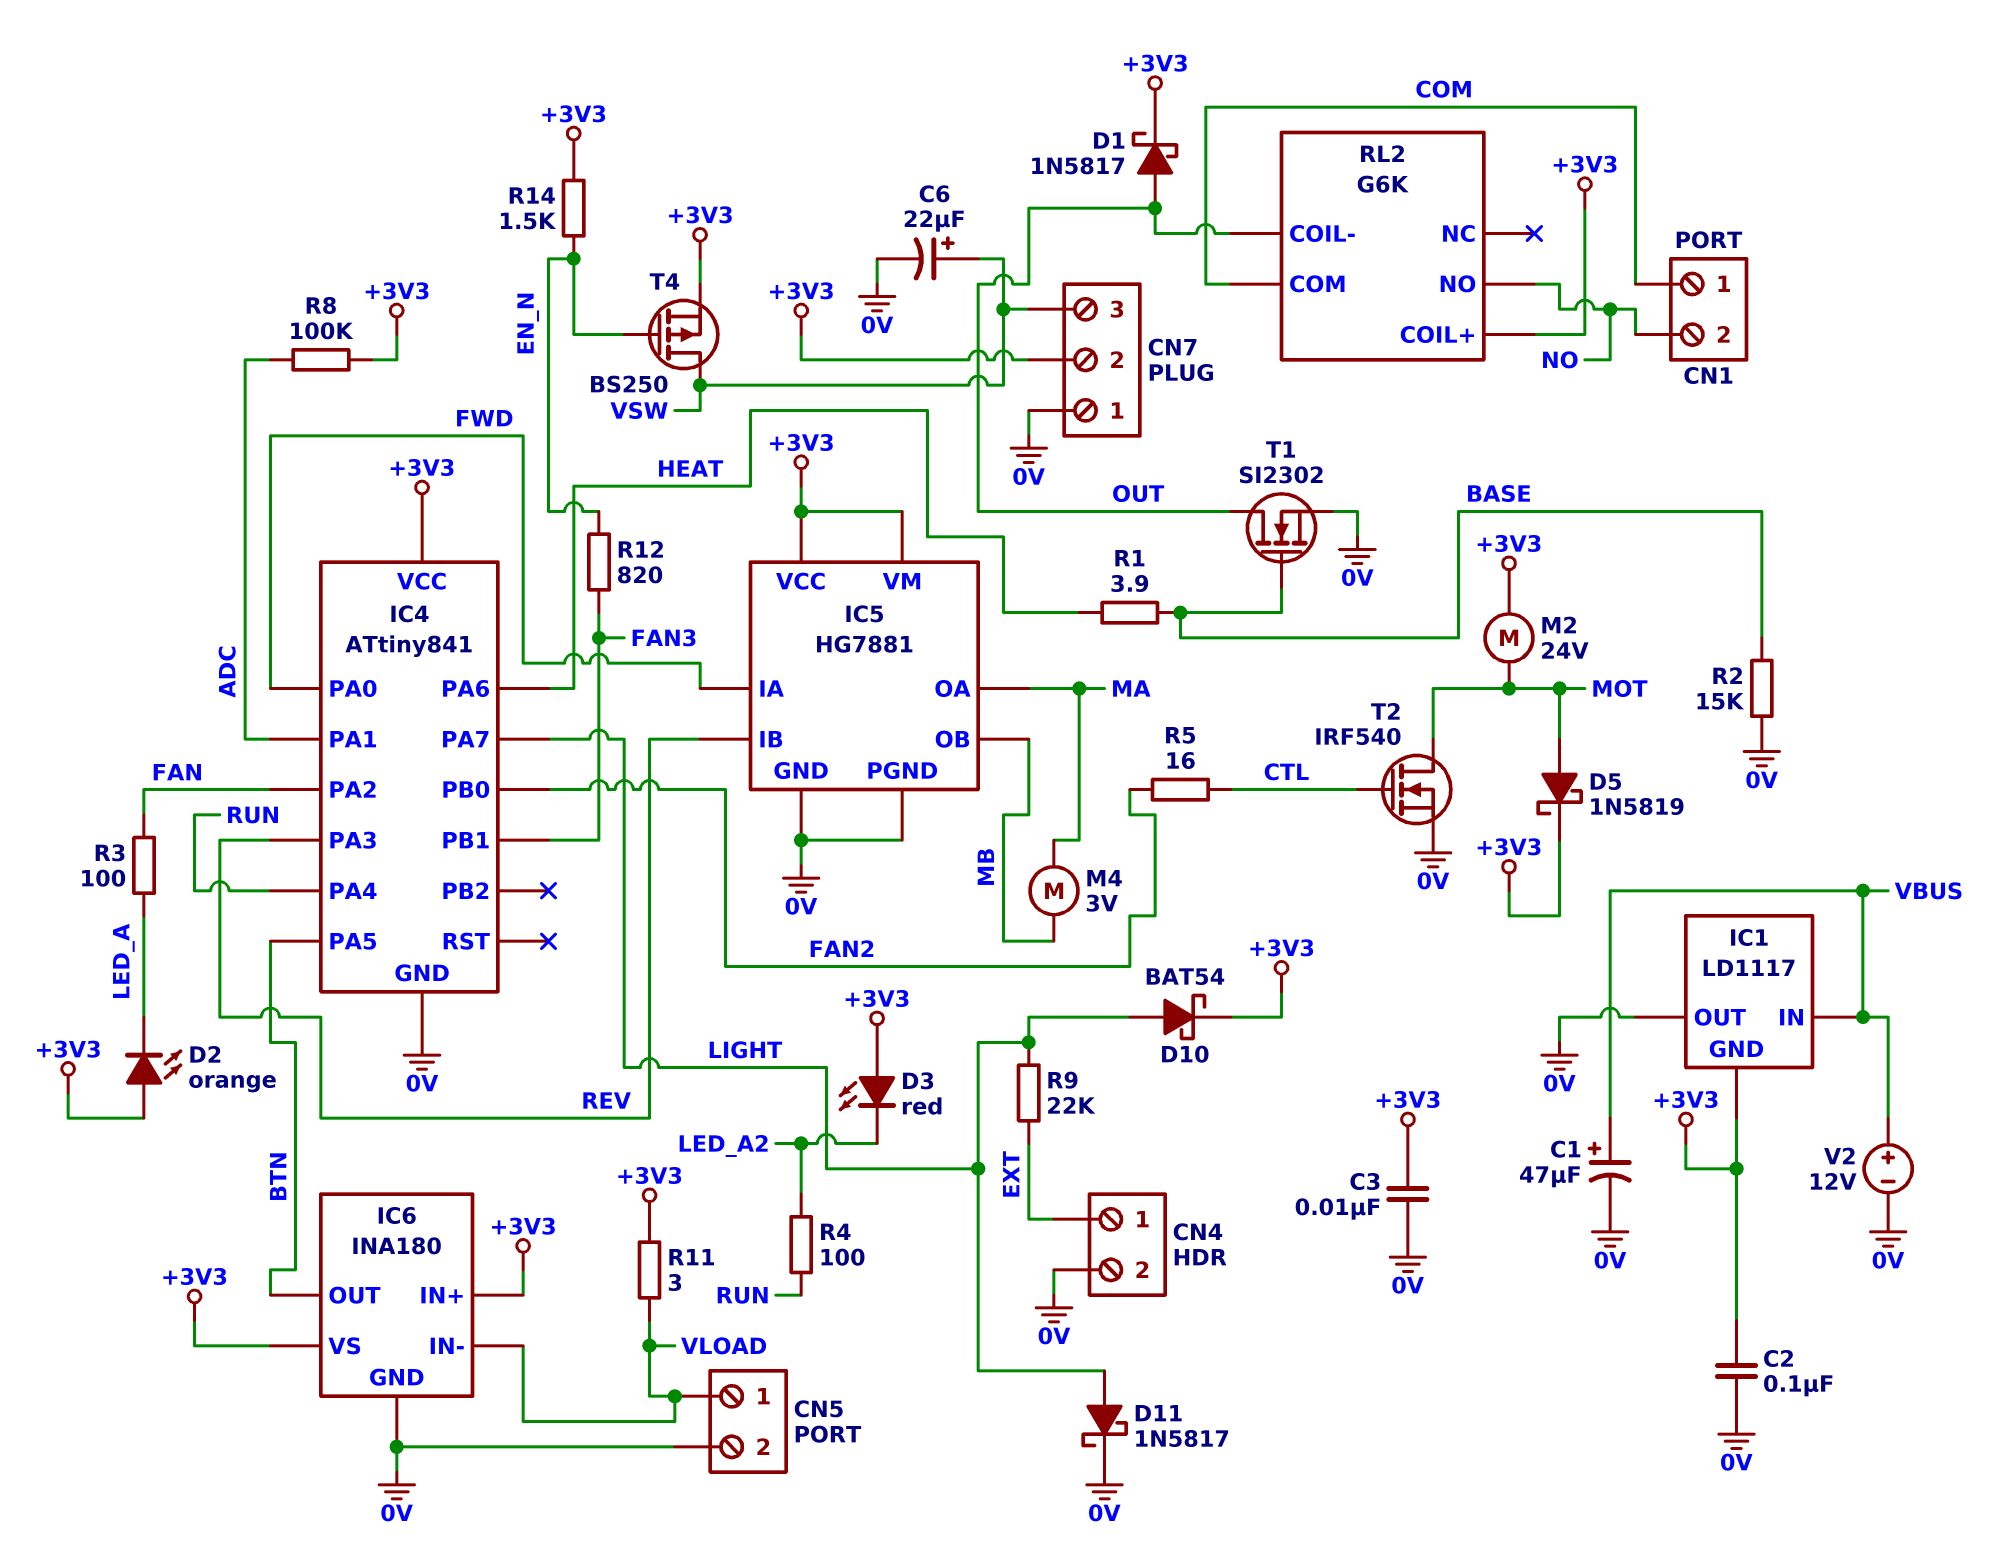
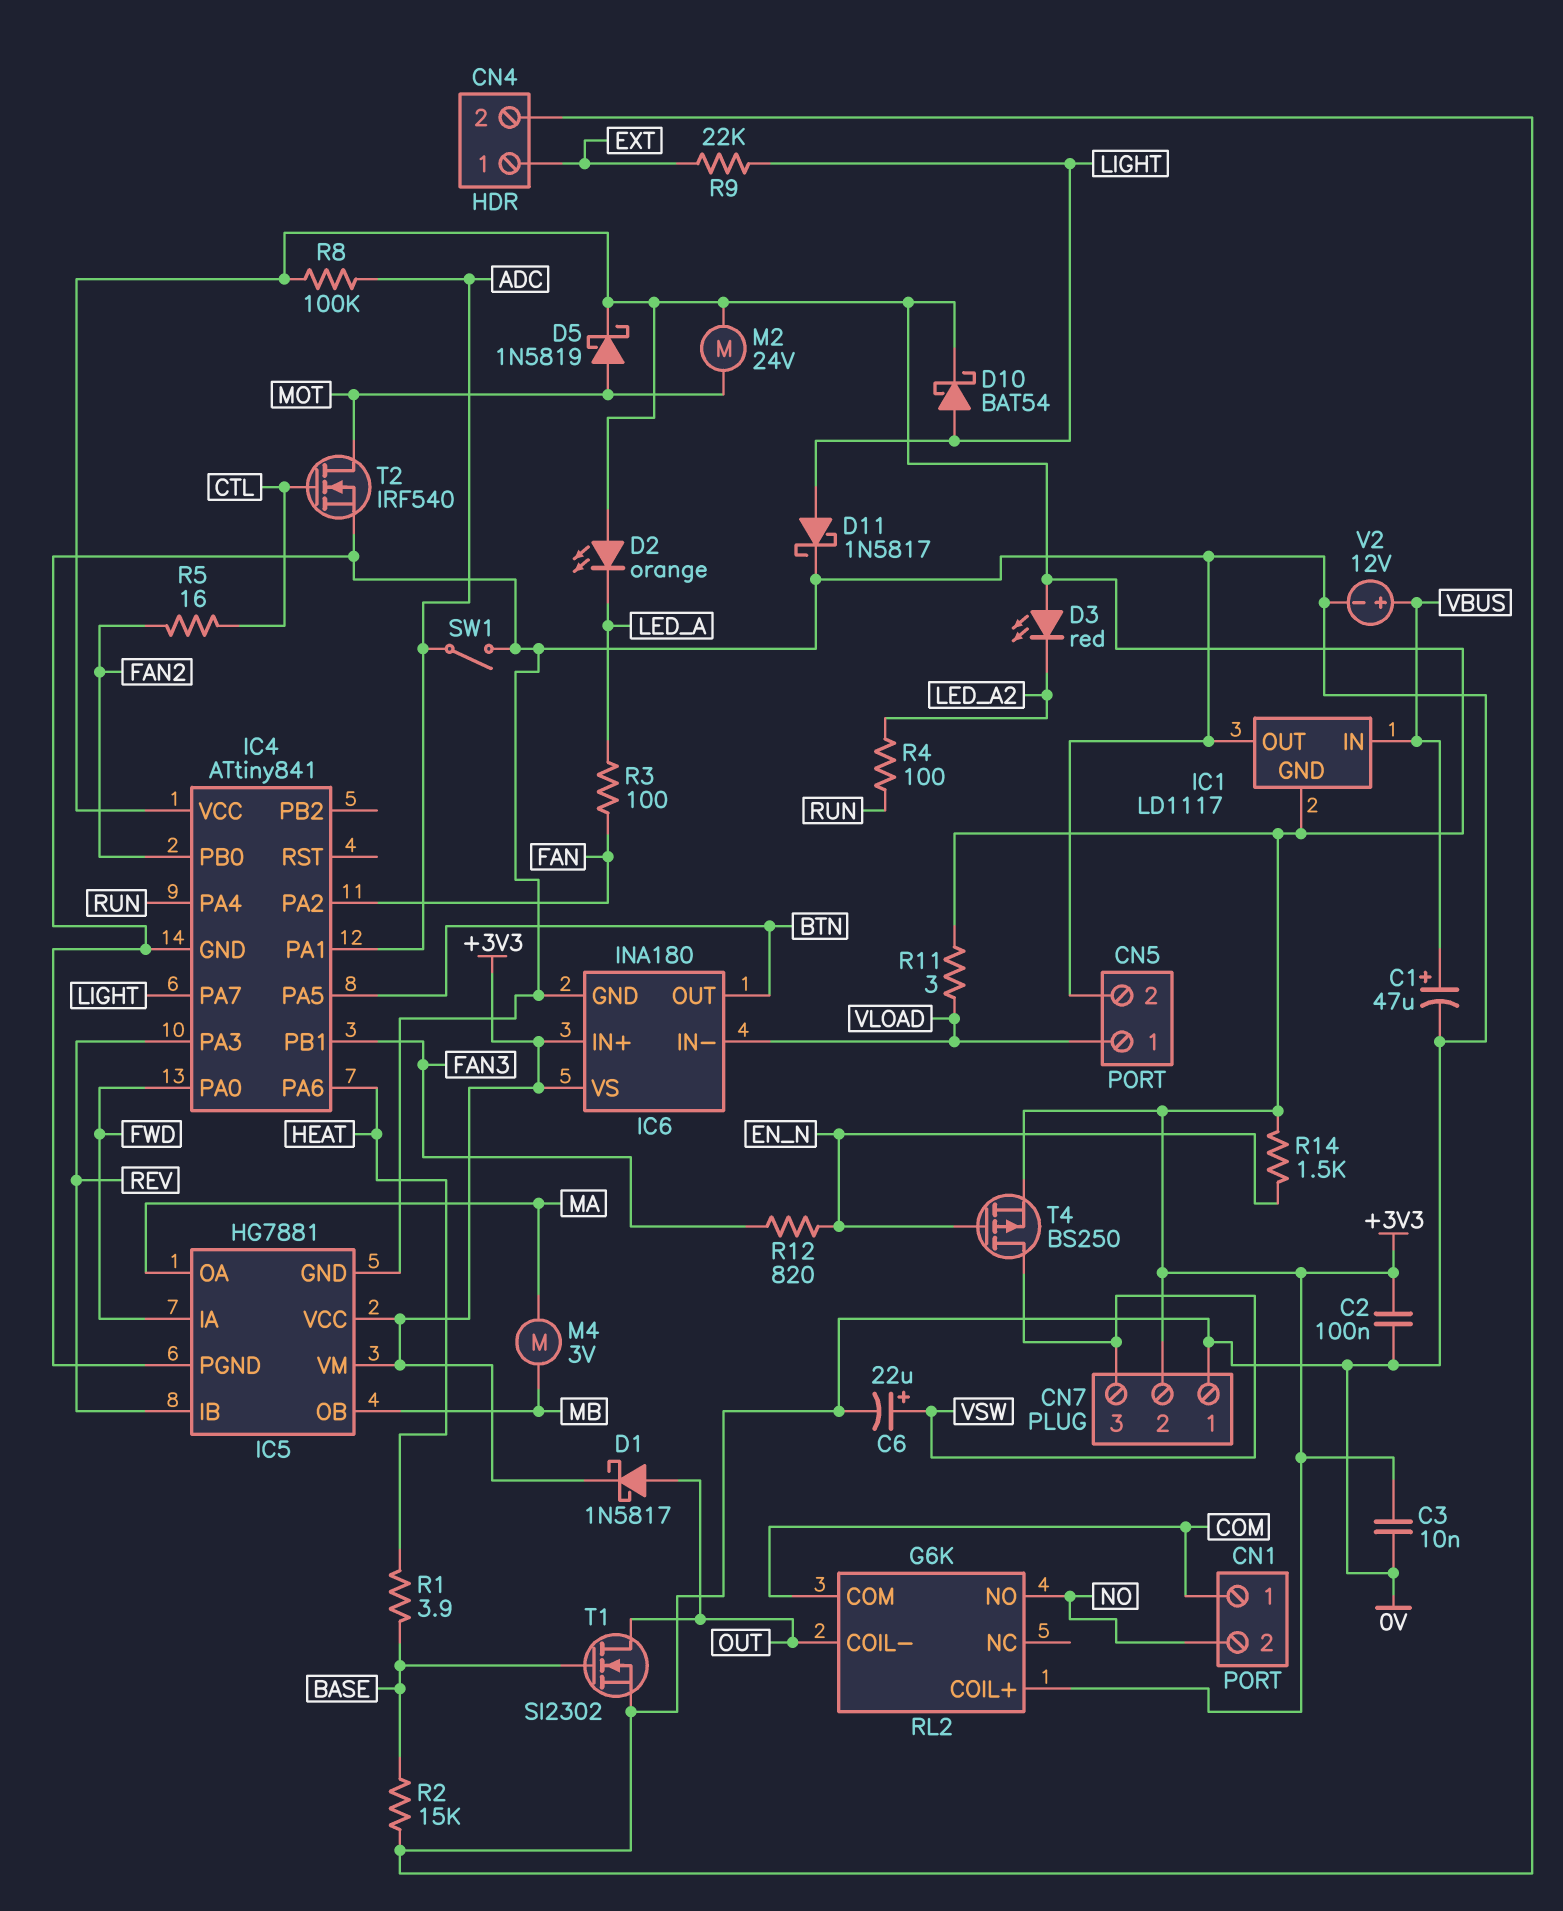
SW1: none -> switch (0V, ADC)

